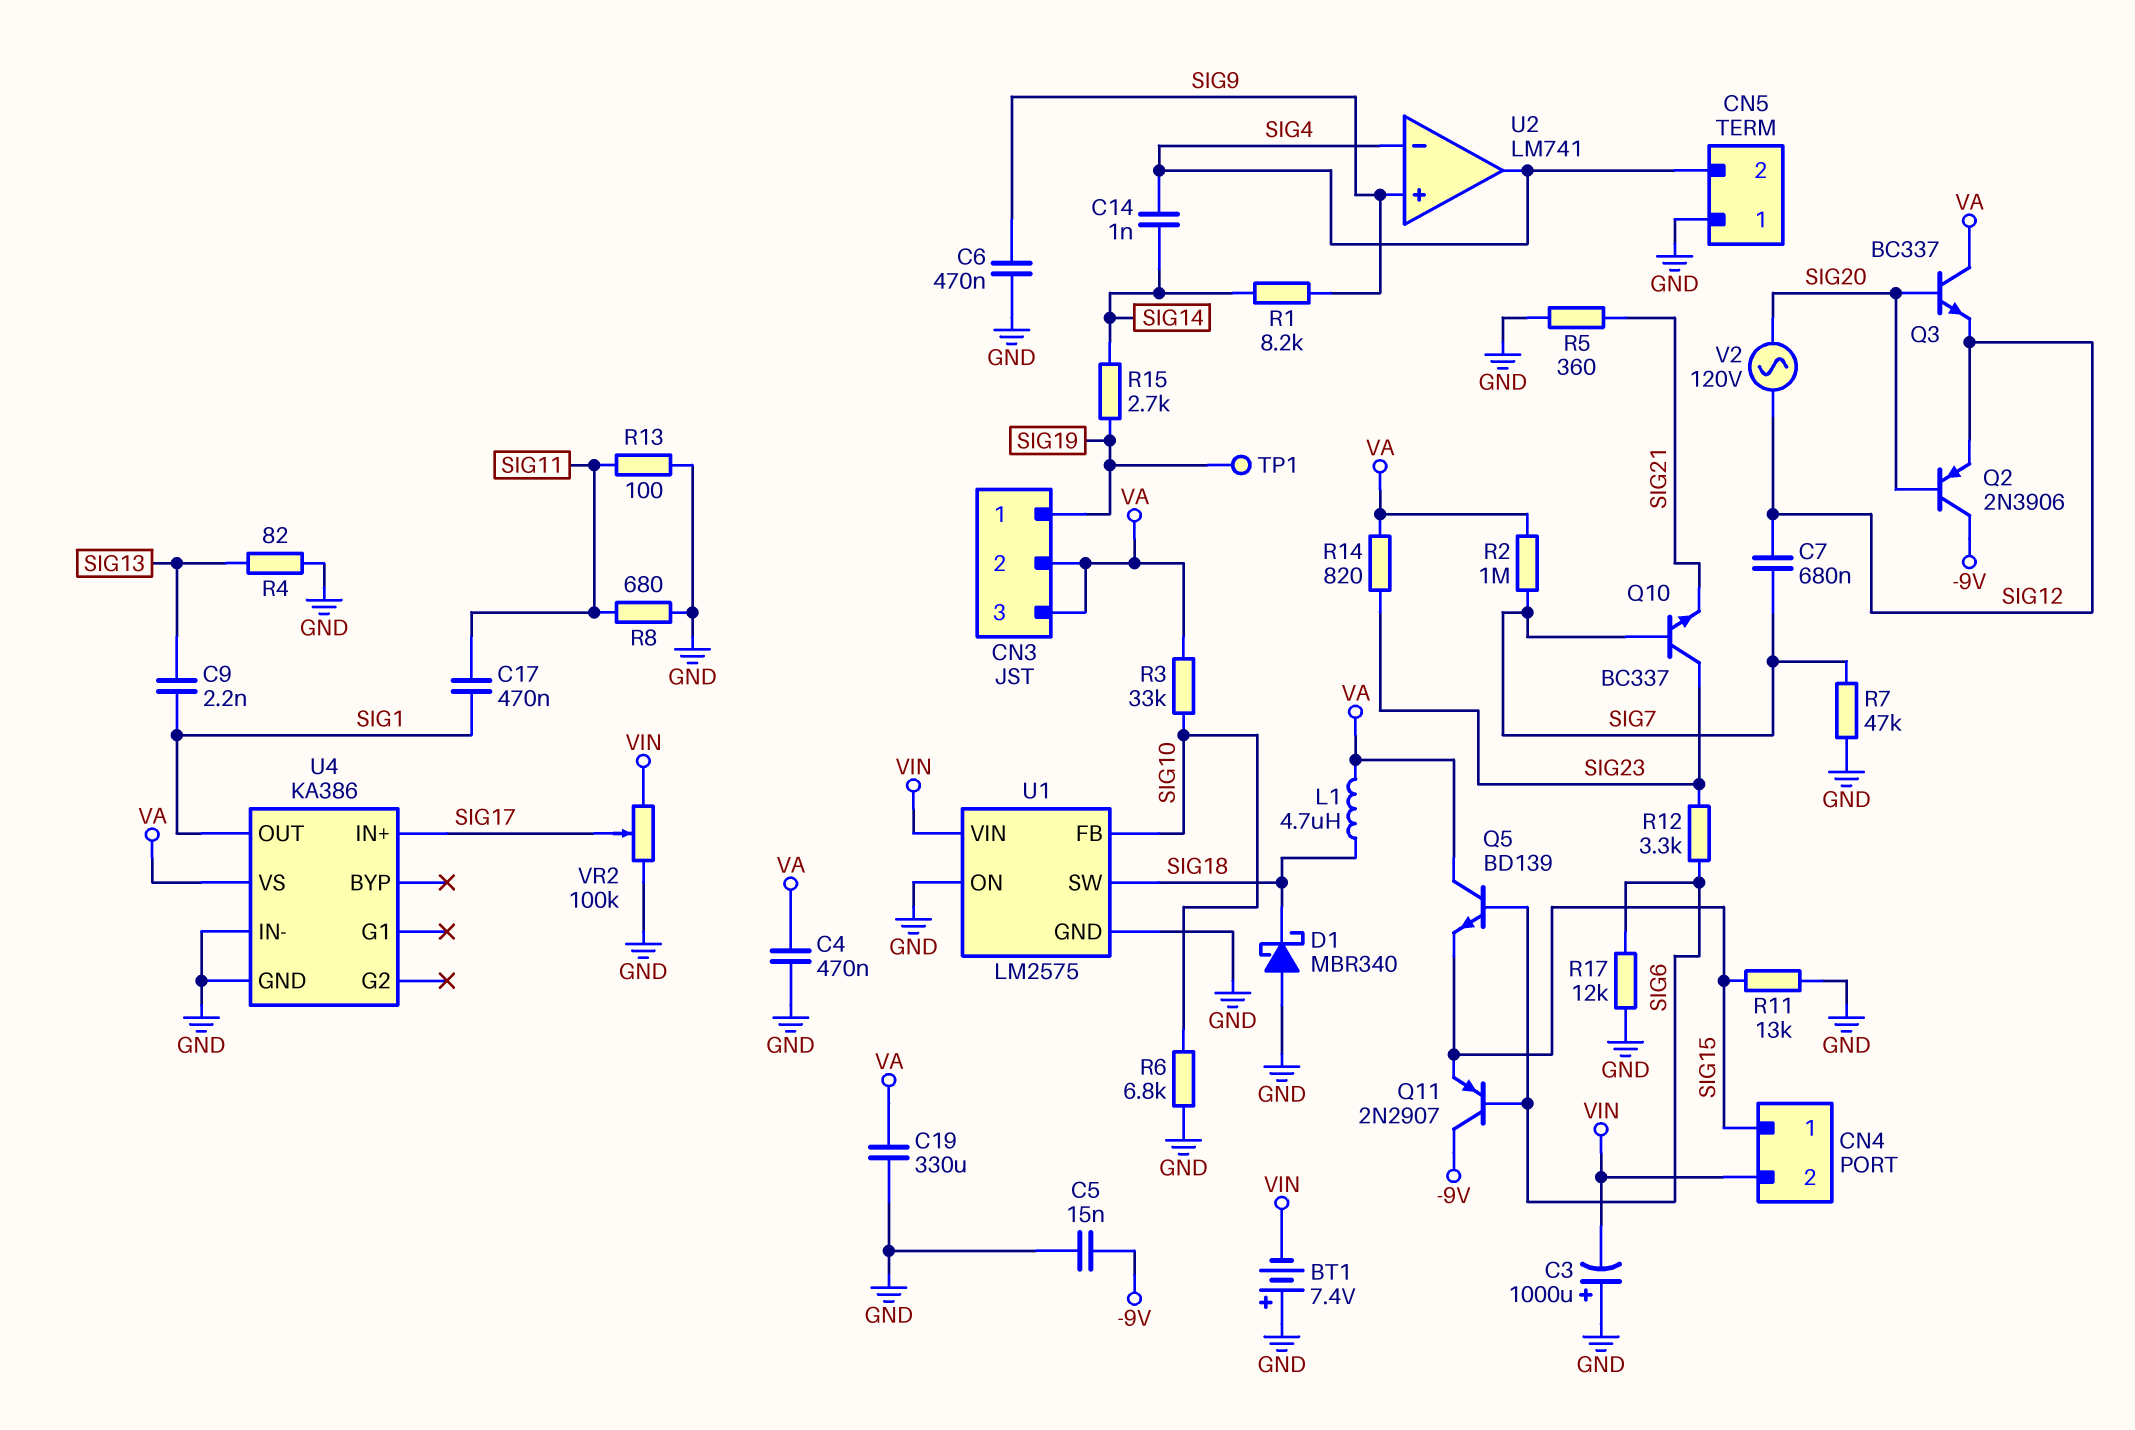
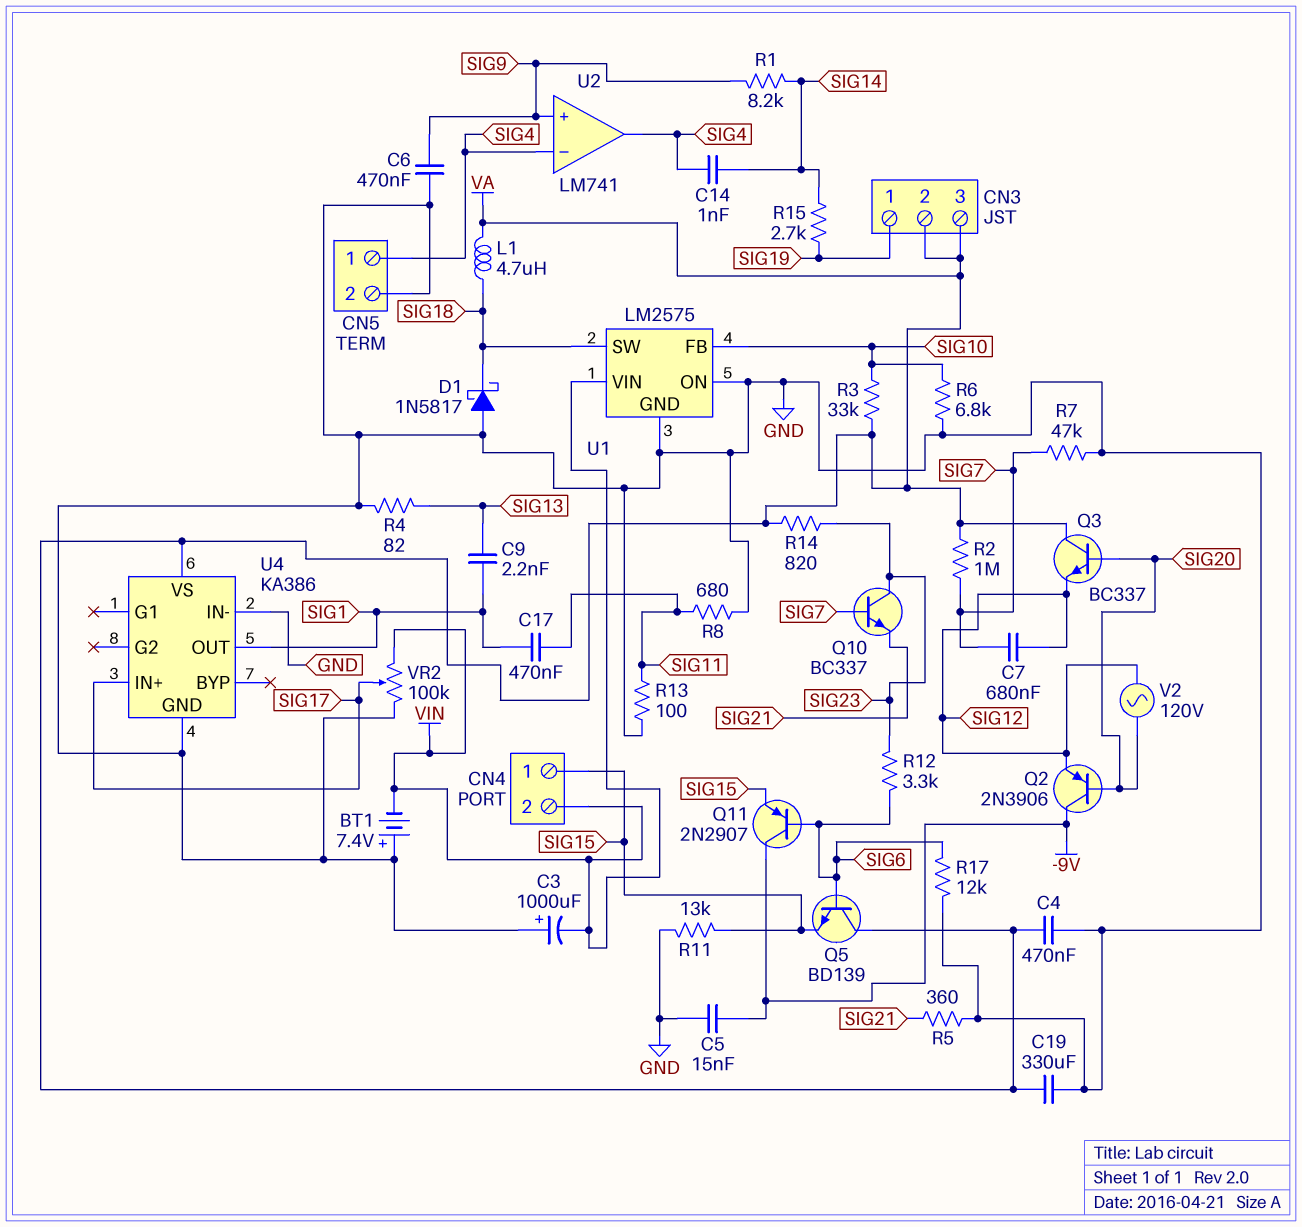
CN5 pin 1: GND -> SIG4
CN5 pin 2: SIG4 -> GND
D1: schottky MBR340 (A GND, K SIG18) -> schottky 1N5817 (A GND, K SIG18)
TP1: test point (SIG19) -> none

